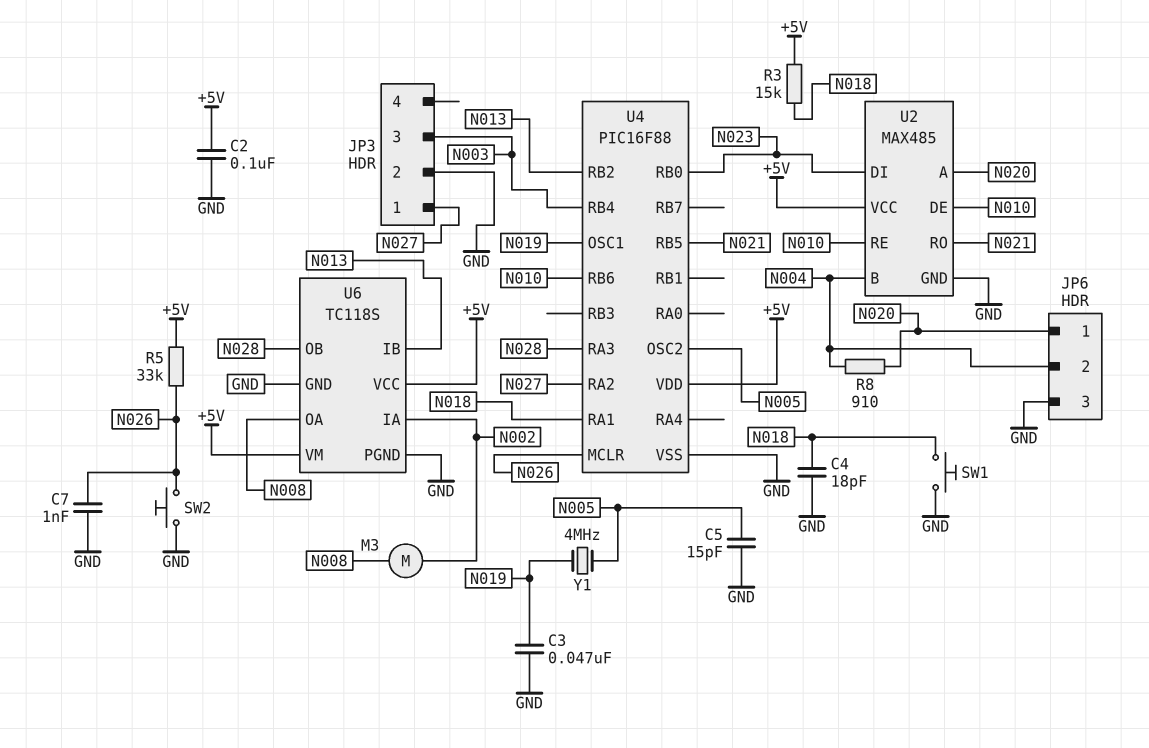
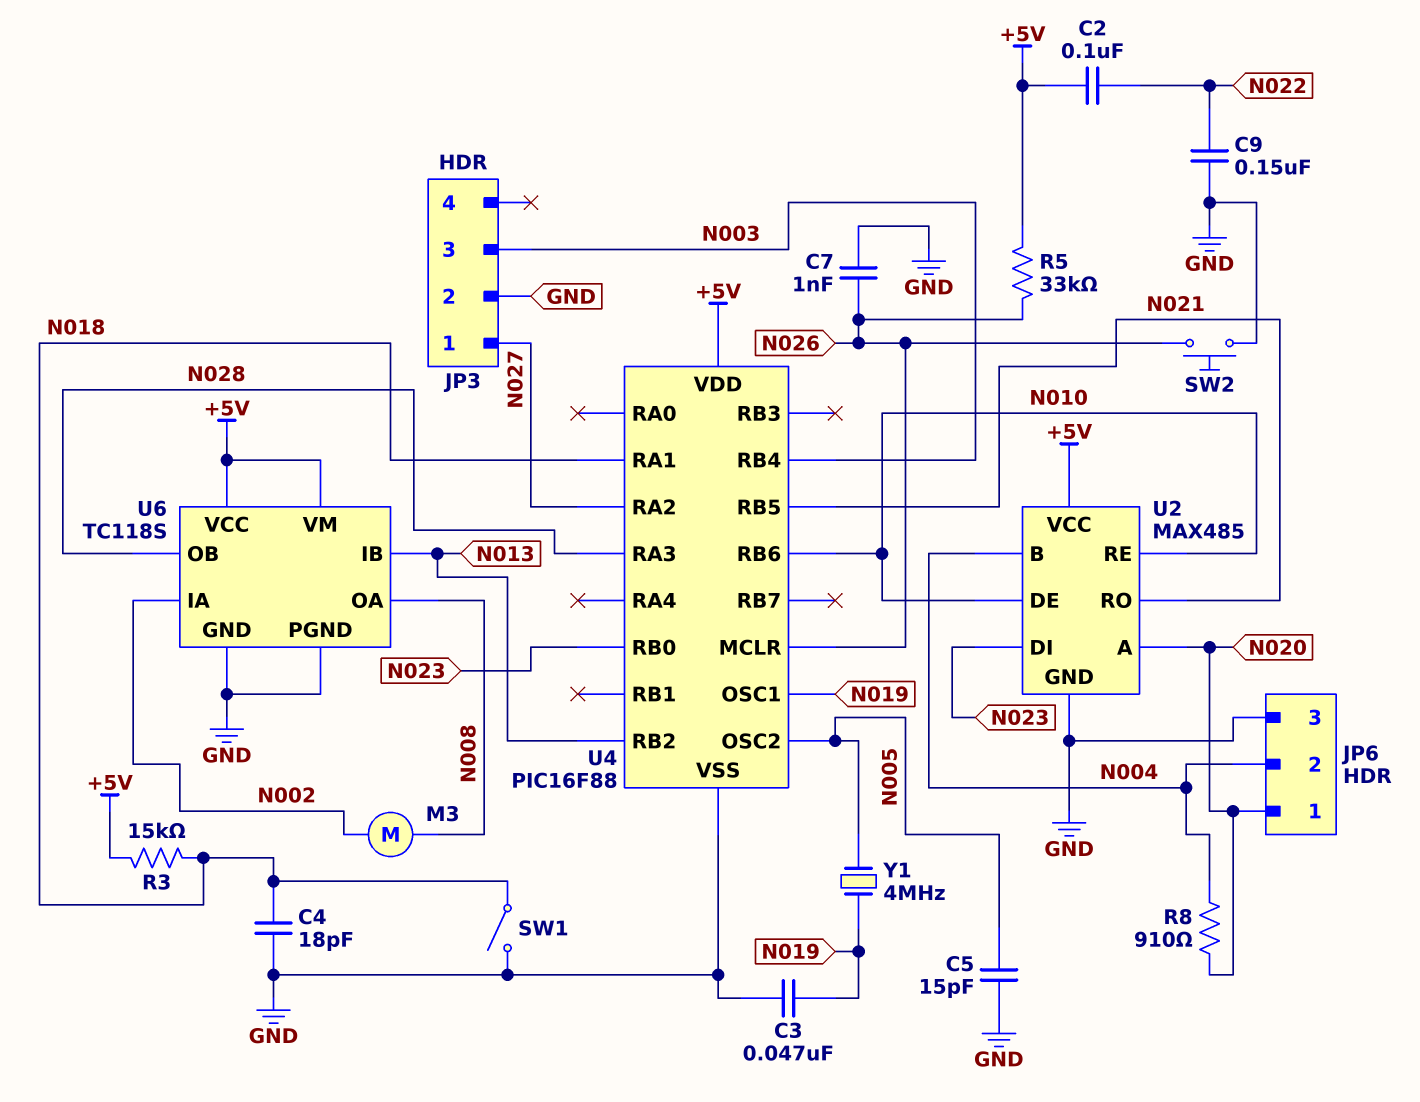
C2: 100nF (+5V, GND) -> 100nF (+5V, N022)
C9: none -> 150nF (GND, N022)
SW1: button (GND, N018) -> switch (GND, N018)

